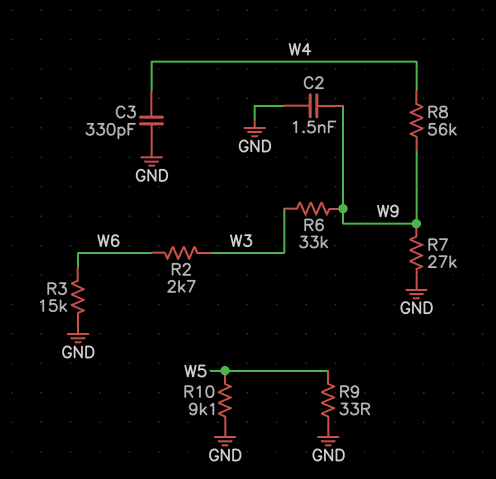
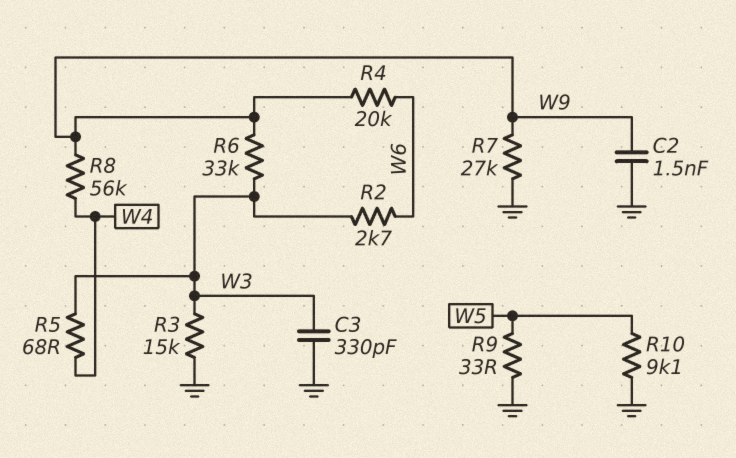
C3: 330pF (GND, W4) -> 330pF (GND, W3)
R3: 15k (GND, W6) -> 15k (GND, W3)
R4: none -> 20k (W6, W9)
R5: none -> 68 (W3, W4)

